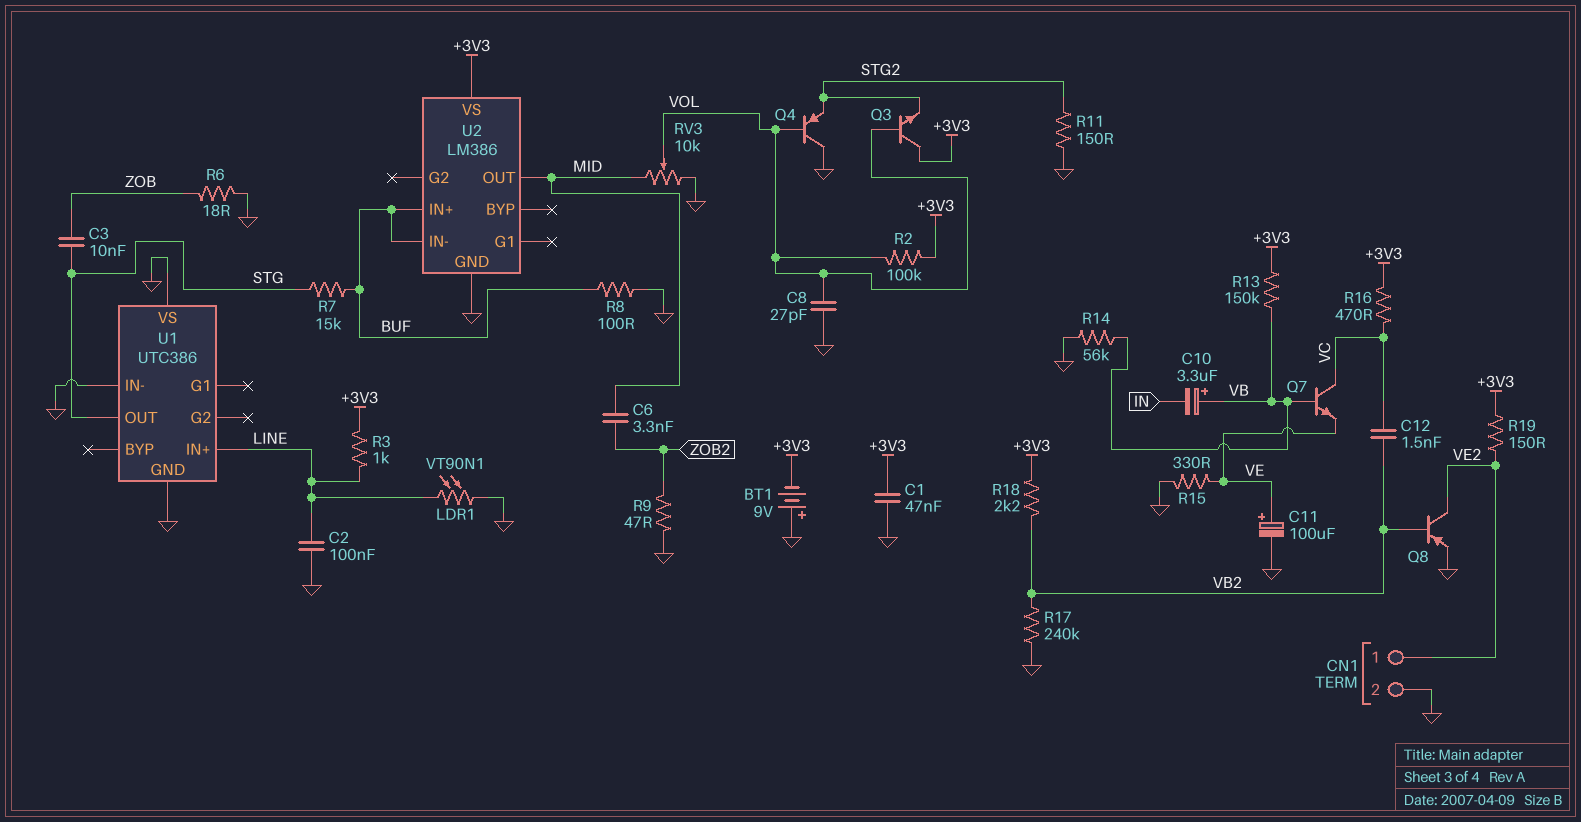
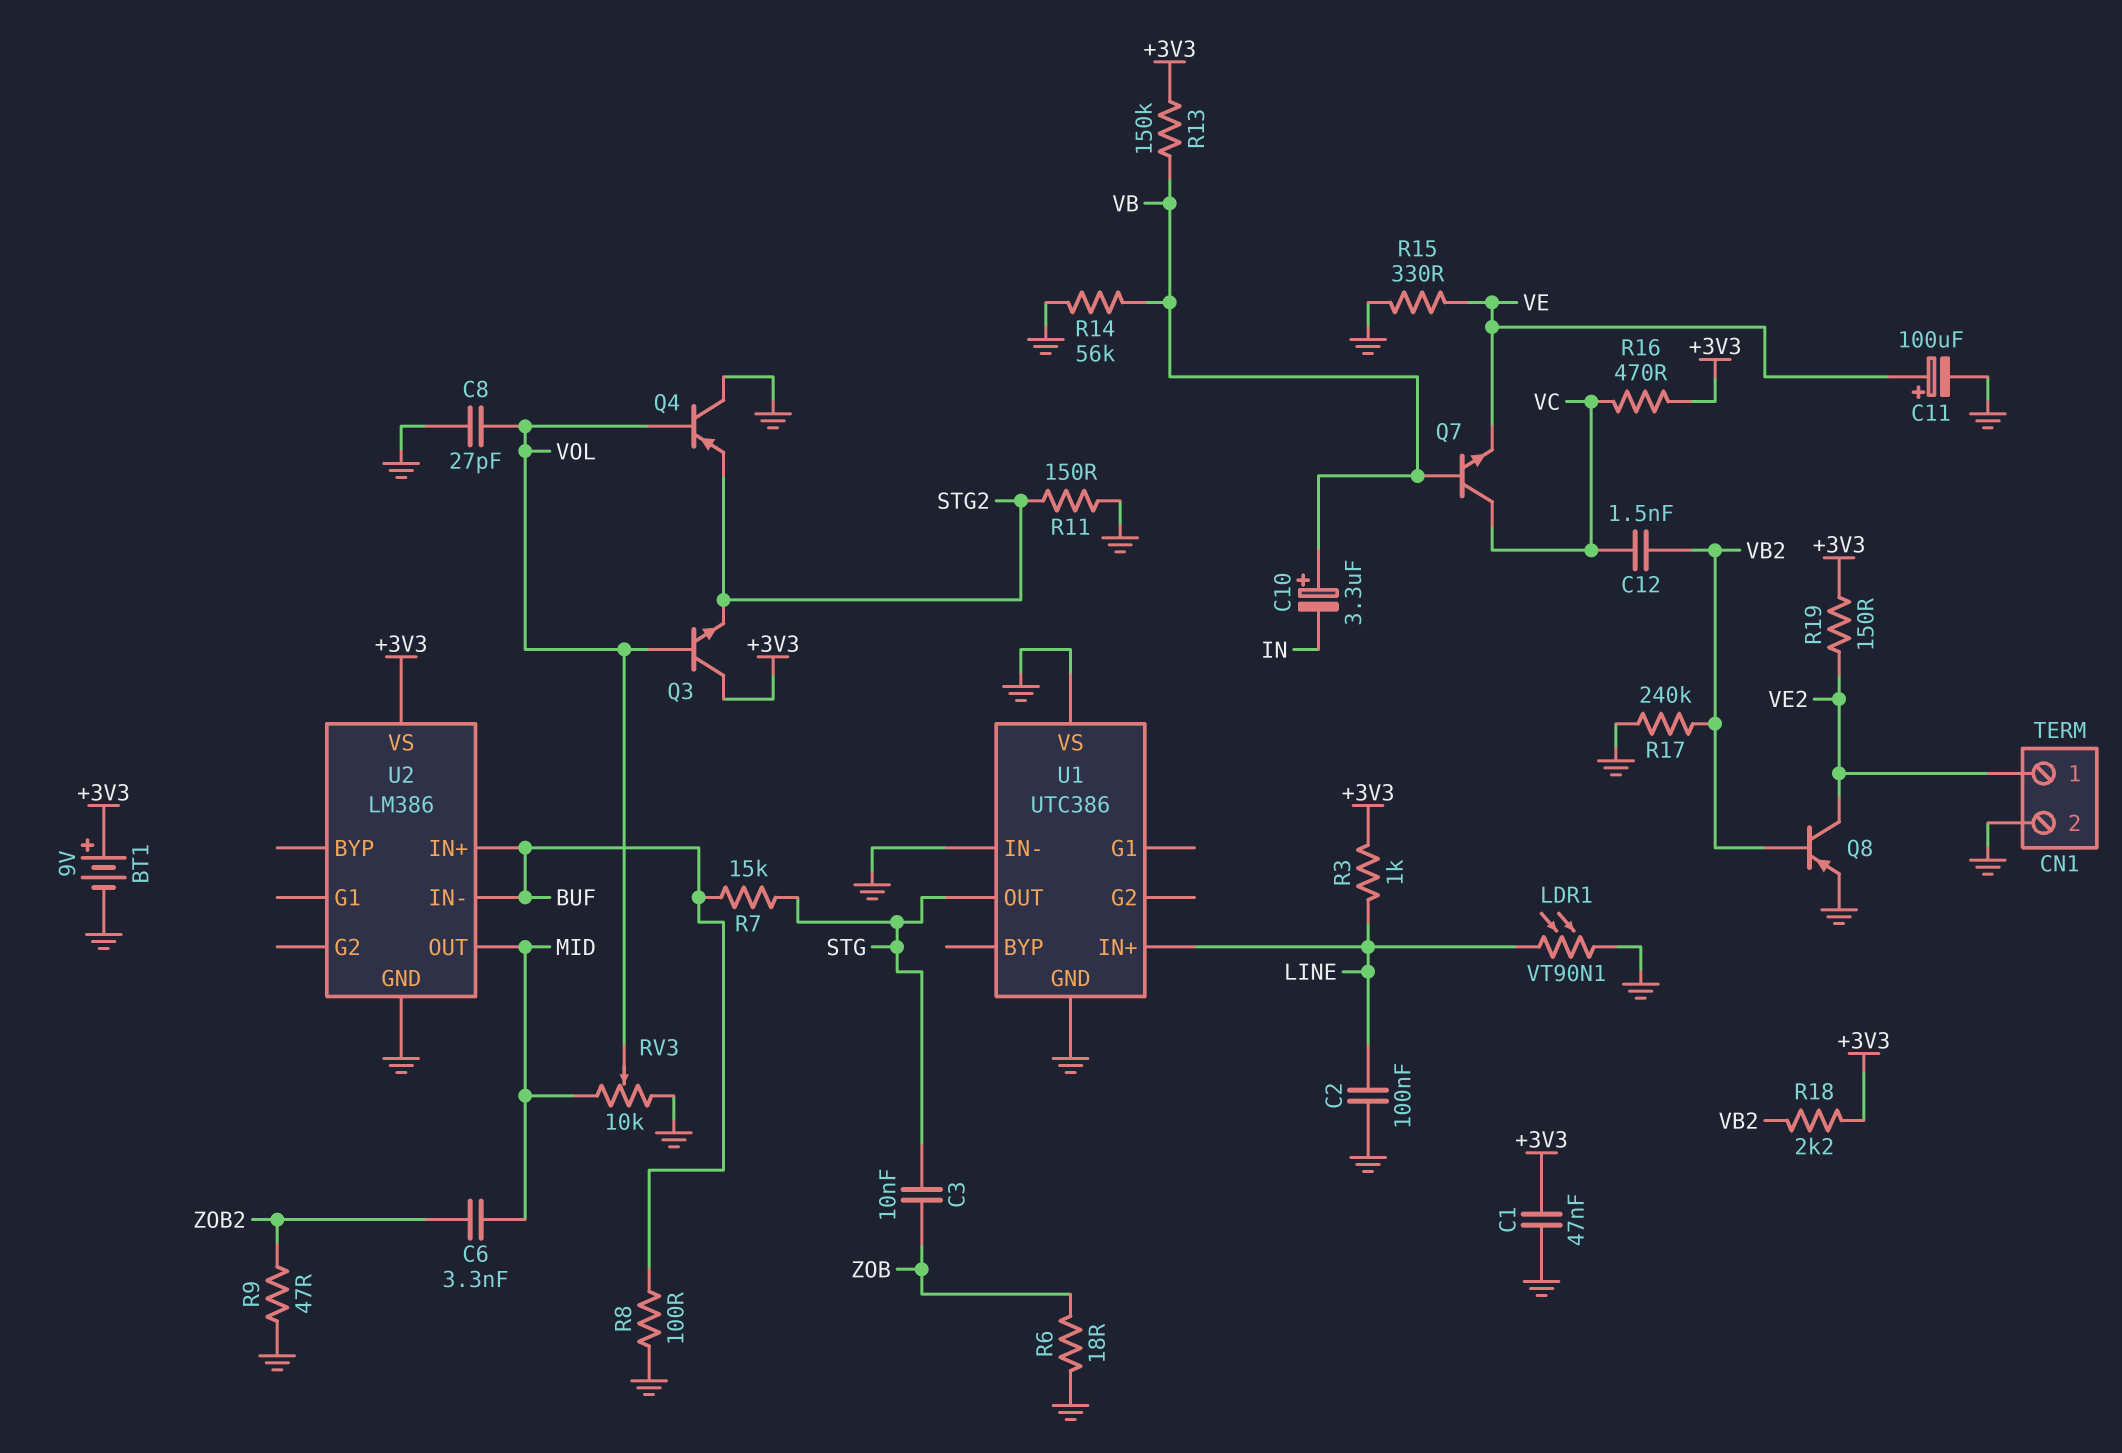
BT1: 9V (plus GND, minus +3V3) -> 9V (plus +3V3, minus GND)
R2: 100k (+3V3, VOL) -> none

